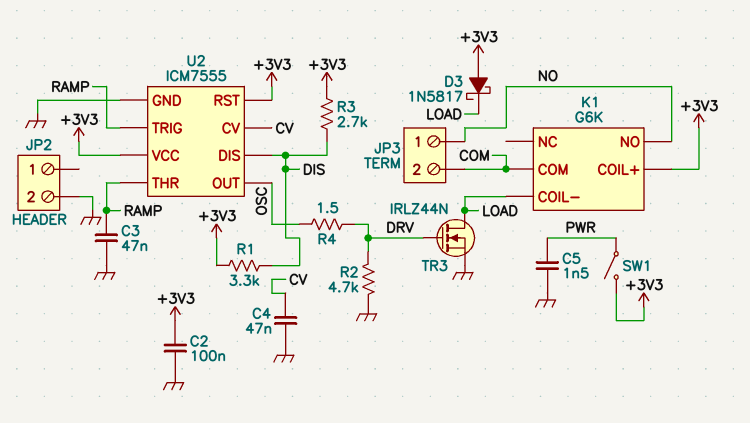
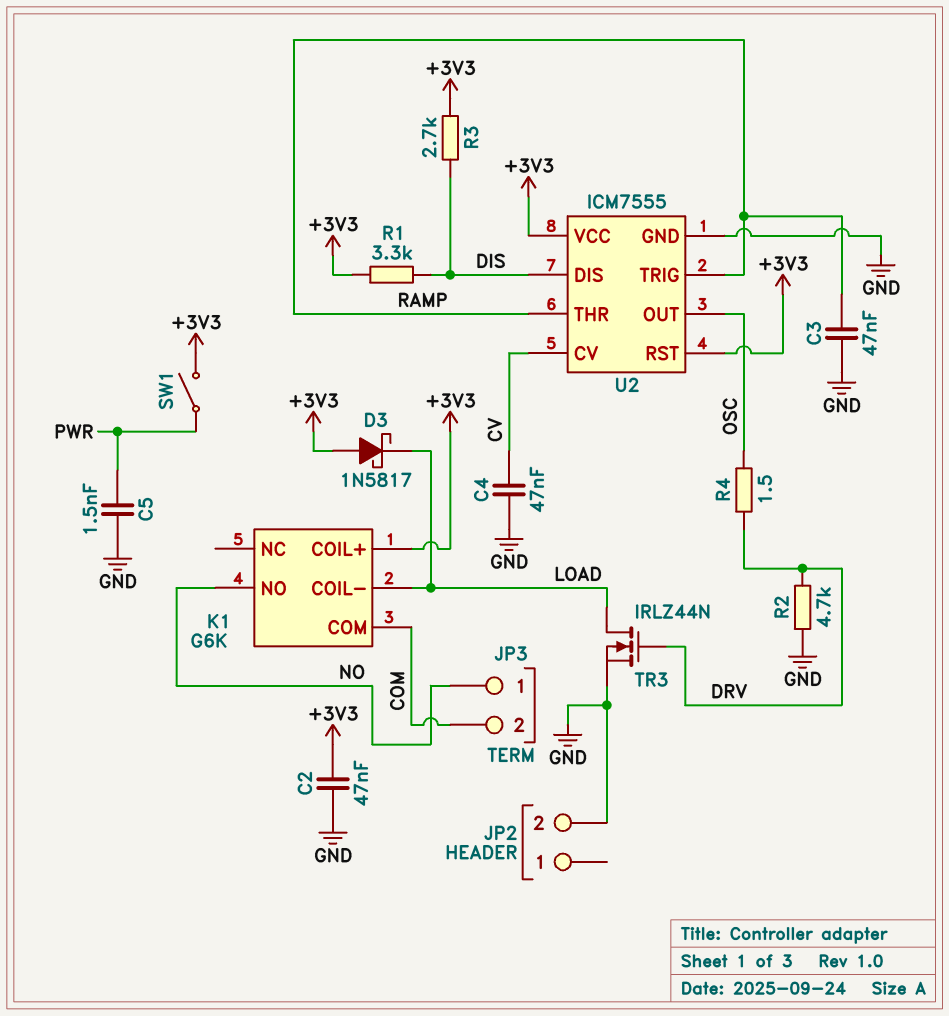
C2: 100nF (+3V3, GND) -> 47nF (+3V3, GND)

